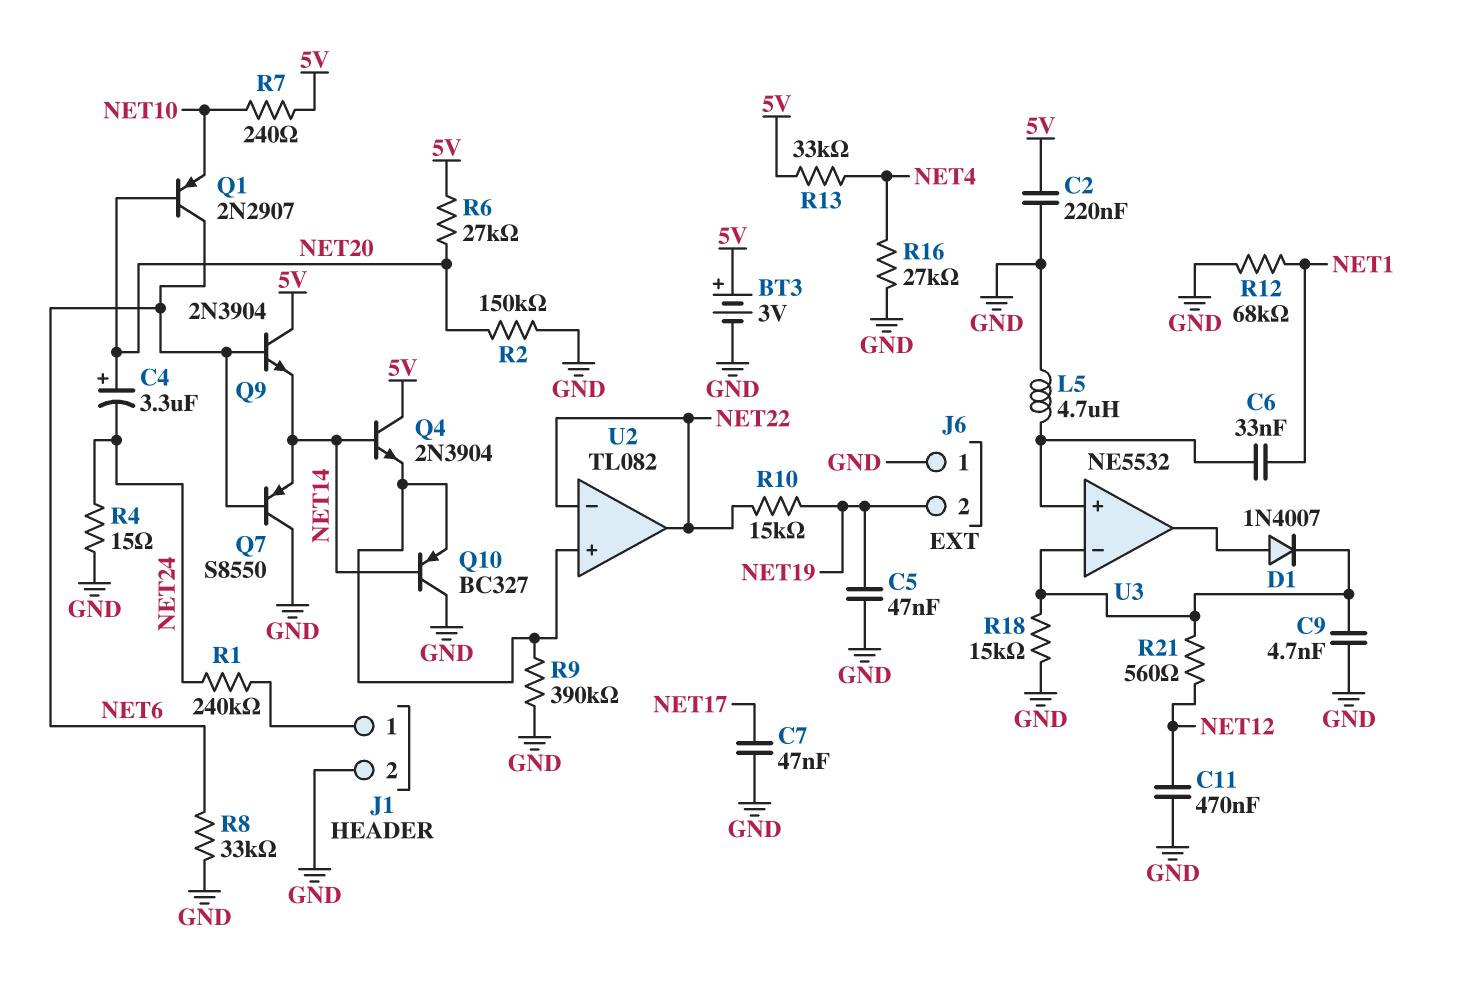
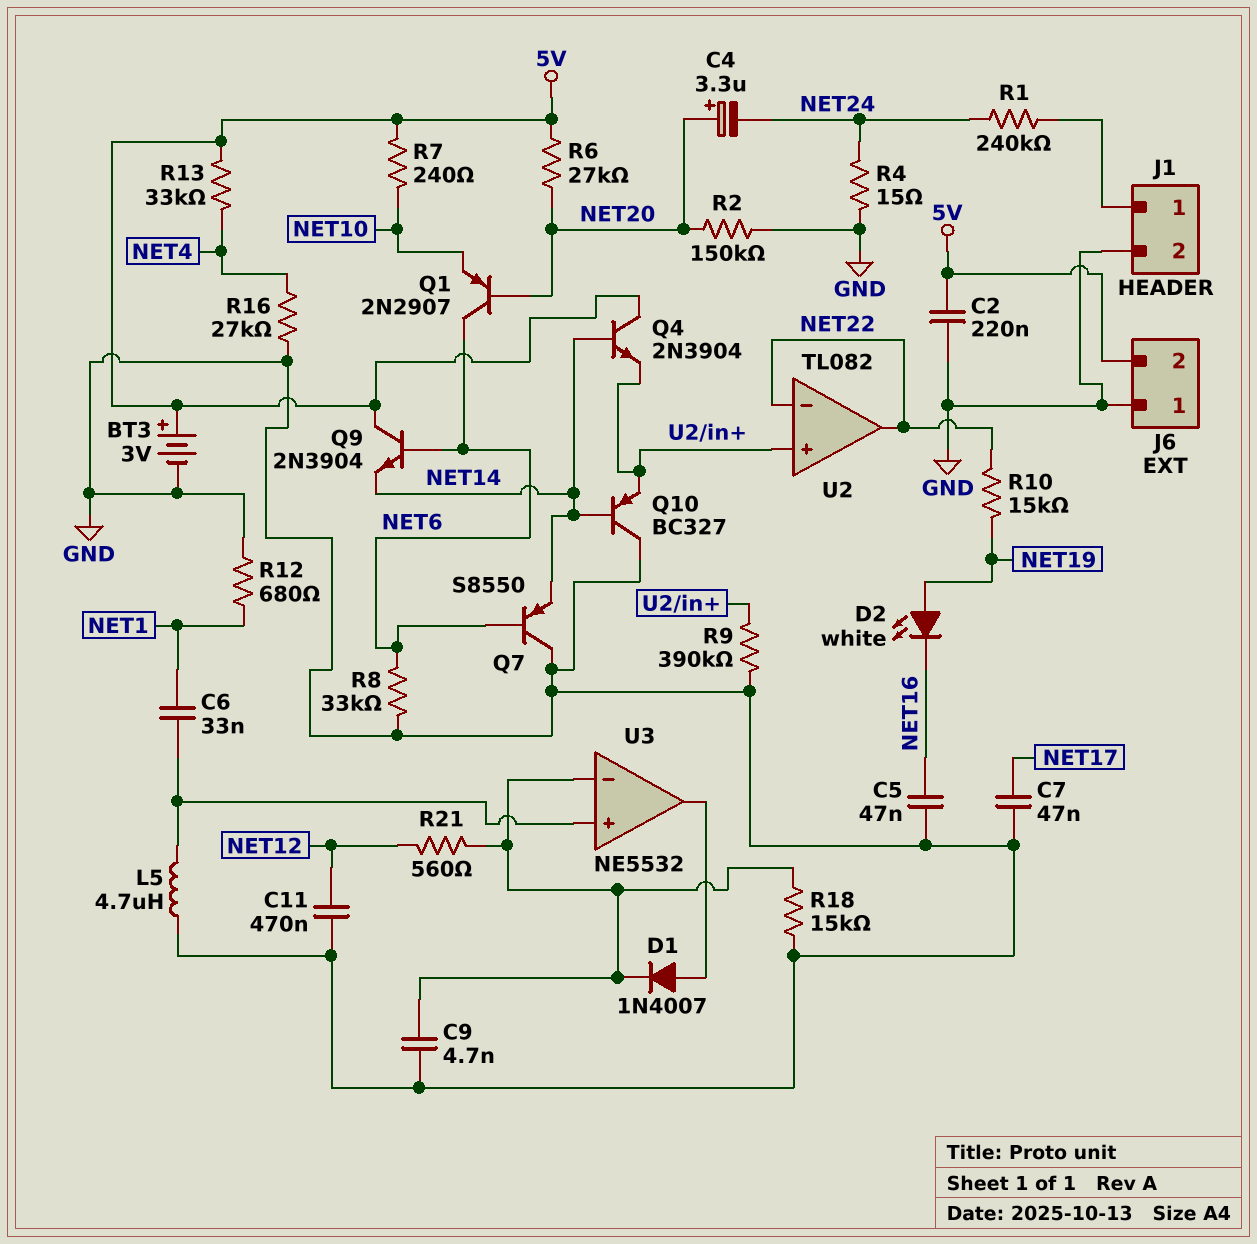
C5: 47nF (GND, NET19) -> 47nF (GND, NET16)
D2: none -> LED white (A NET19, K NET16)
J6 pin 2: NET19 -> 5V
R12: 68k (GND, NET1) -> 680 (GND, NET1)

